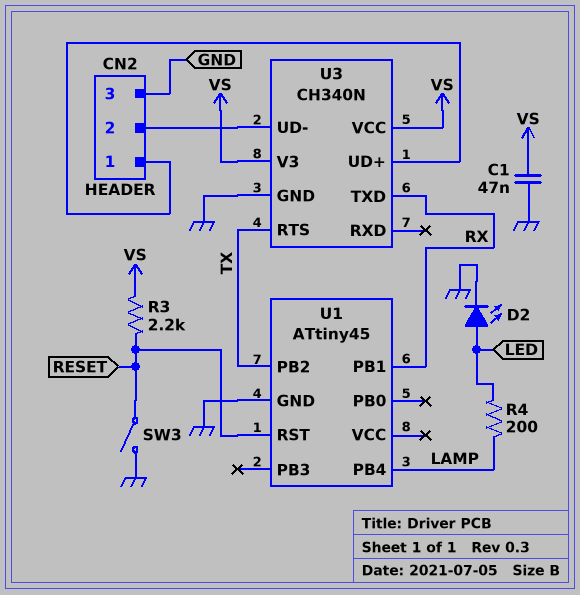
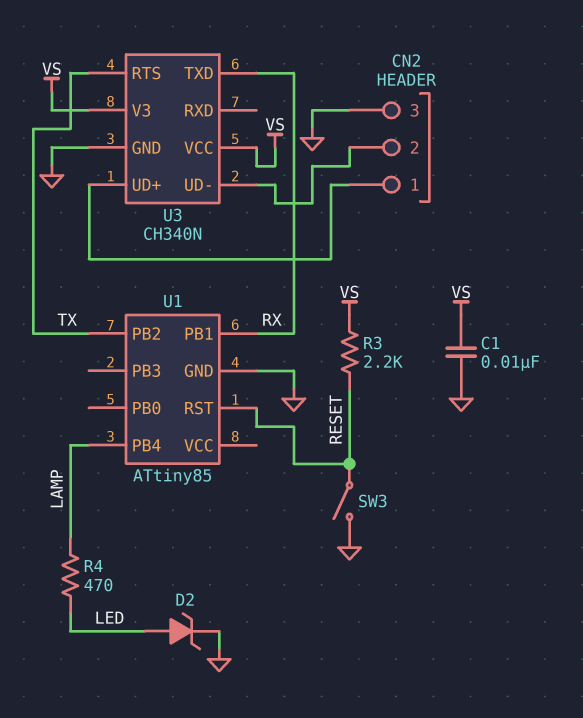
C1: 47nF (GND, VS) -> 10nF (GND, VS)
D2: LED (A LED, K GND) -> zener (A LED, K GND)
R4: 200 (LAMP, LED) -> 470 (LAMP, LED)
U1: ATtiny45 -> ATtiny85

